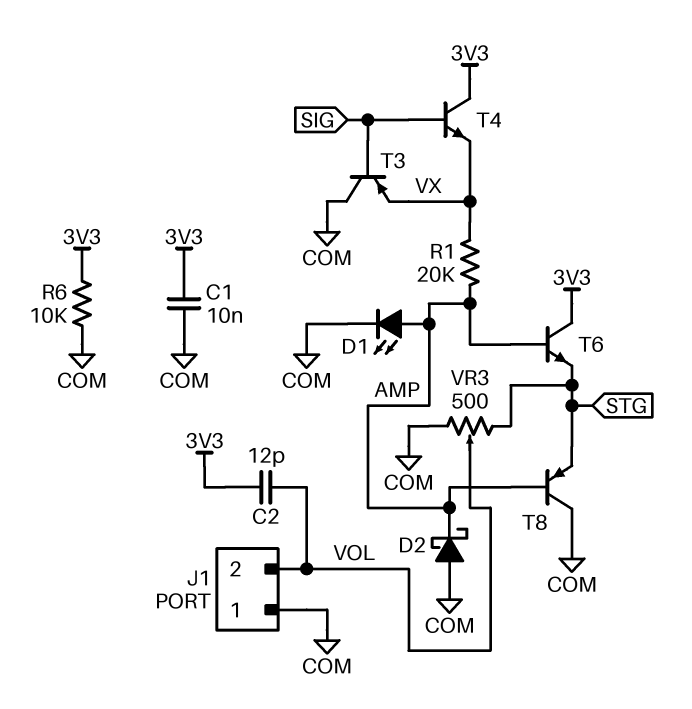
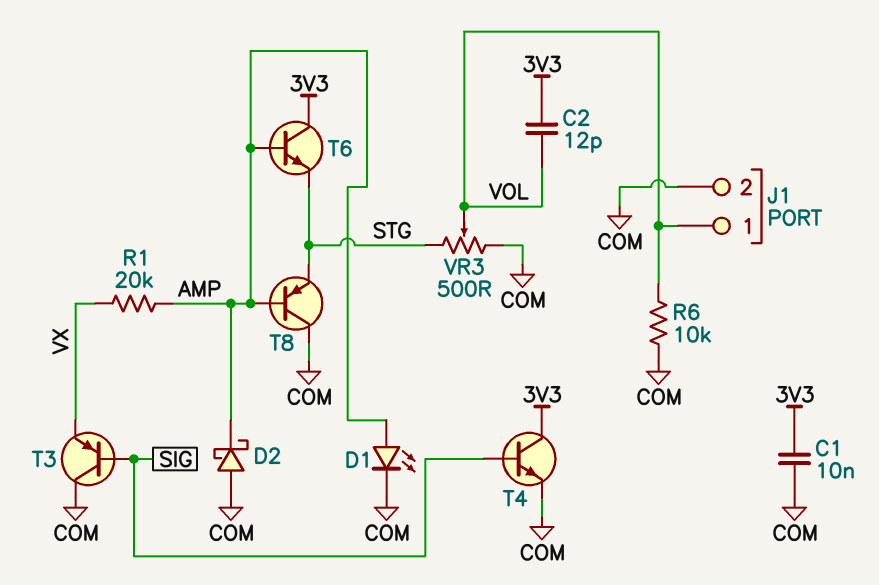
J1 pin 1: COM -> VOL
J1 pin 2: VOL -> COM
R6: 10k (3V3, COM) -> 10k (COM, VOL)
T4: NPN (B SIG, C 3V3, E VX) -> NPN (B SIG, C 3V3, E COM)

